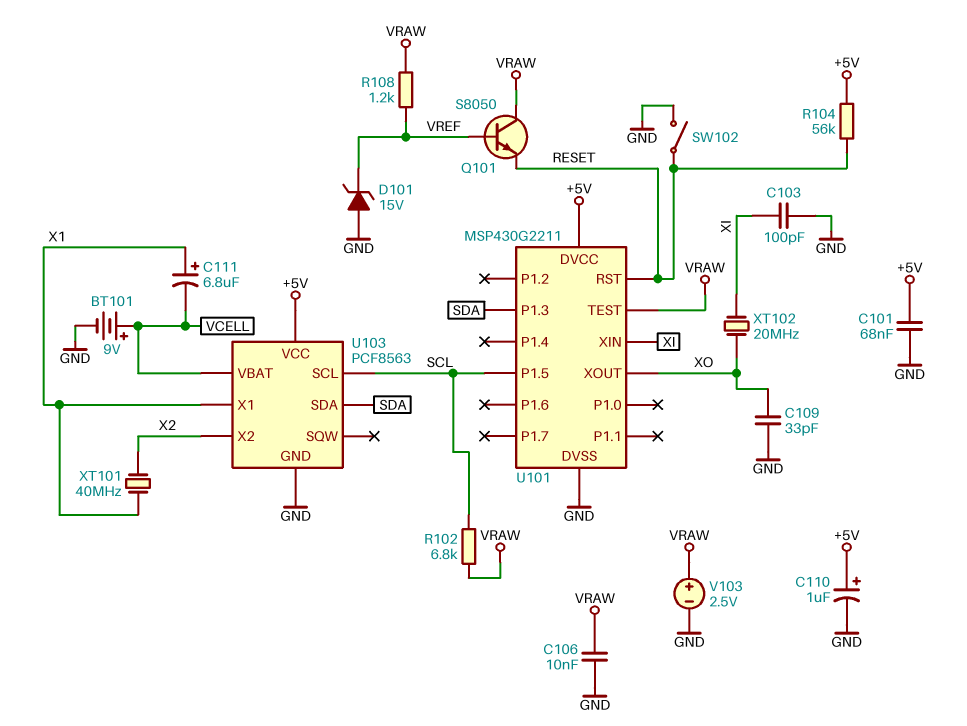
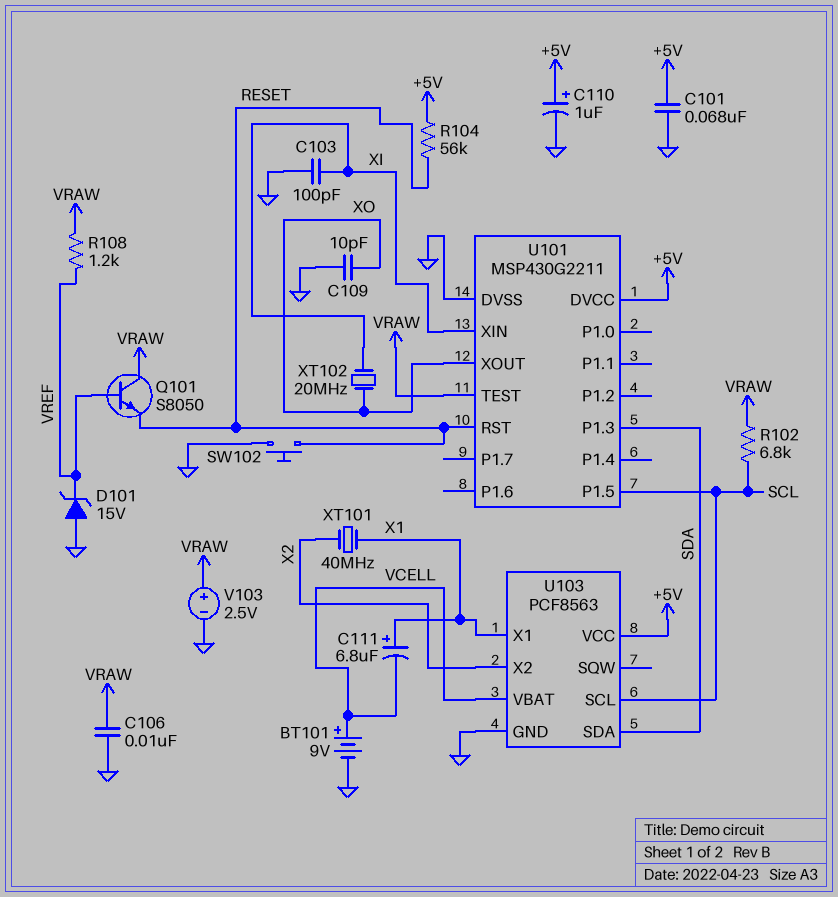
C109: 33pF (GND, XO) -> 10pF (GND, XO)
SW102: switch (GND, RESET) -> button (GND, RESET)

